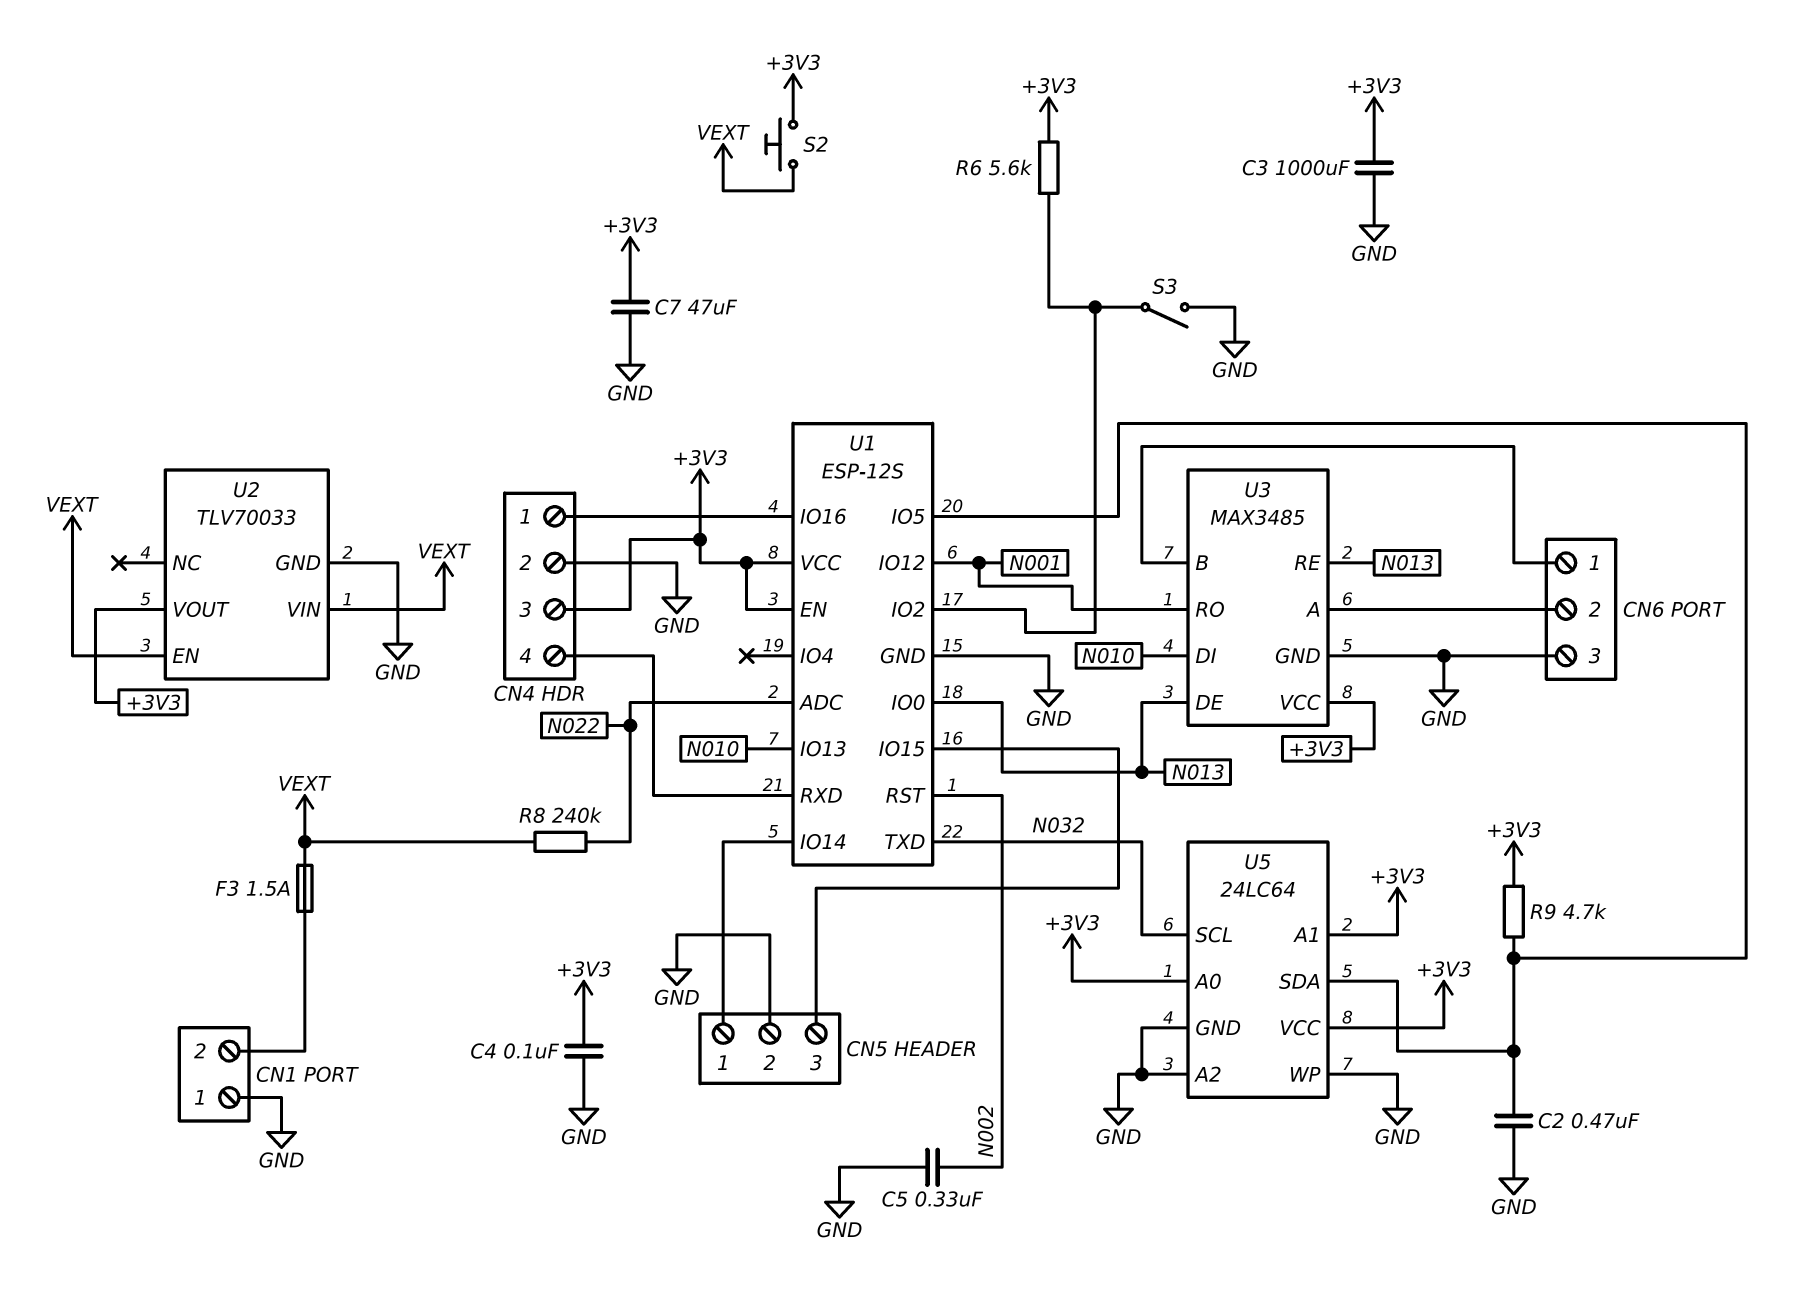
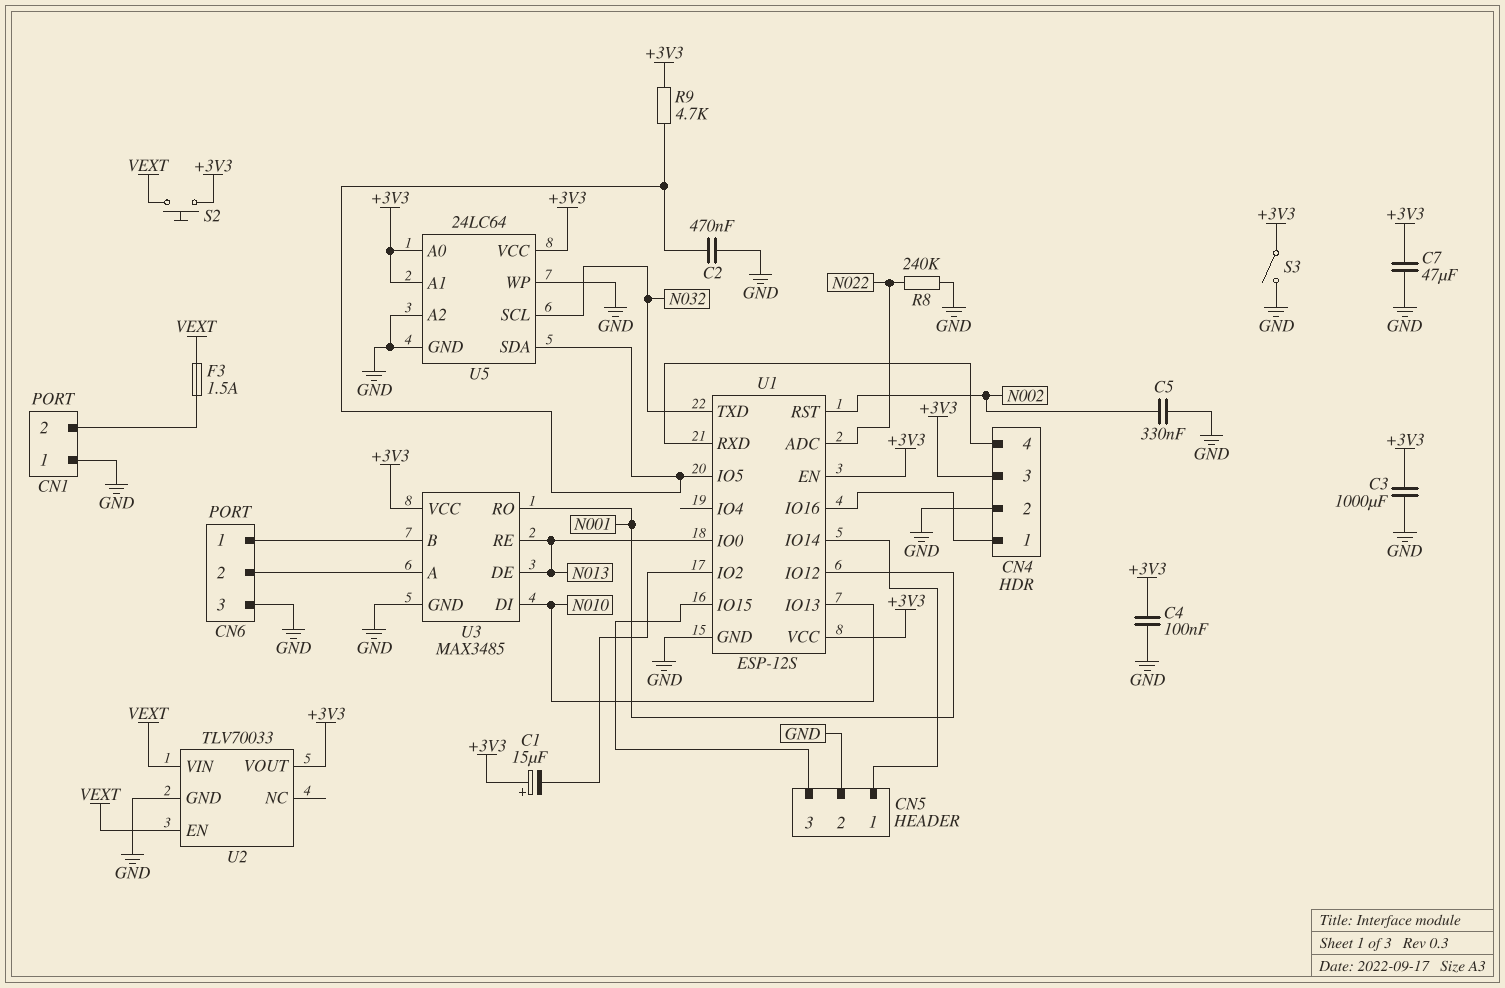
C1: none -> 15uF (plus +3V3, minus U1/IO2)
R6: 5.6k (+3V3, U1/IO2) -> none
R8: 240k (N022, VEXT) -> 240k (GND, N022)
S3: switch (GND, U1/IO2) -> switch (+3V3, GND)

